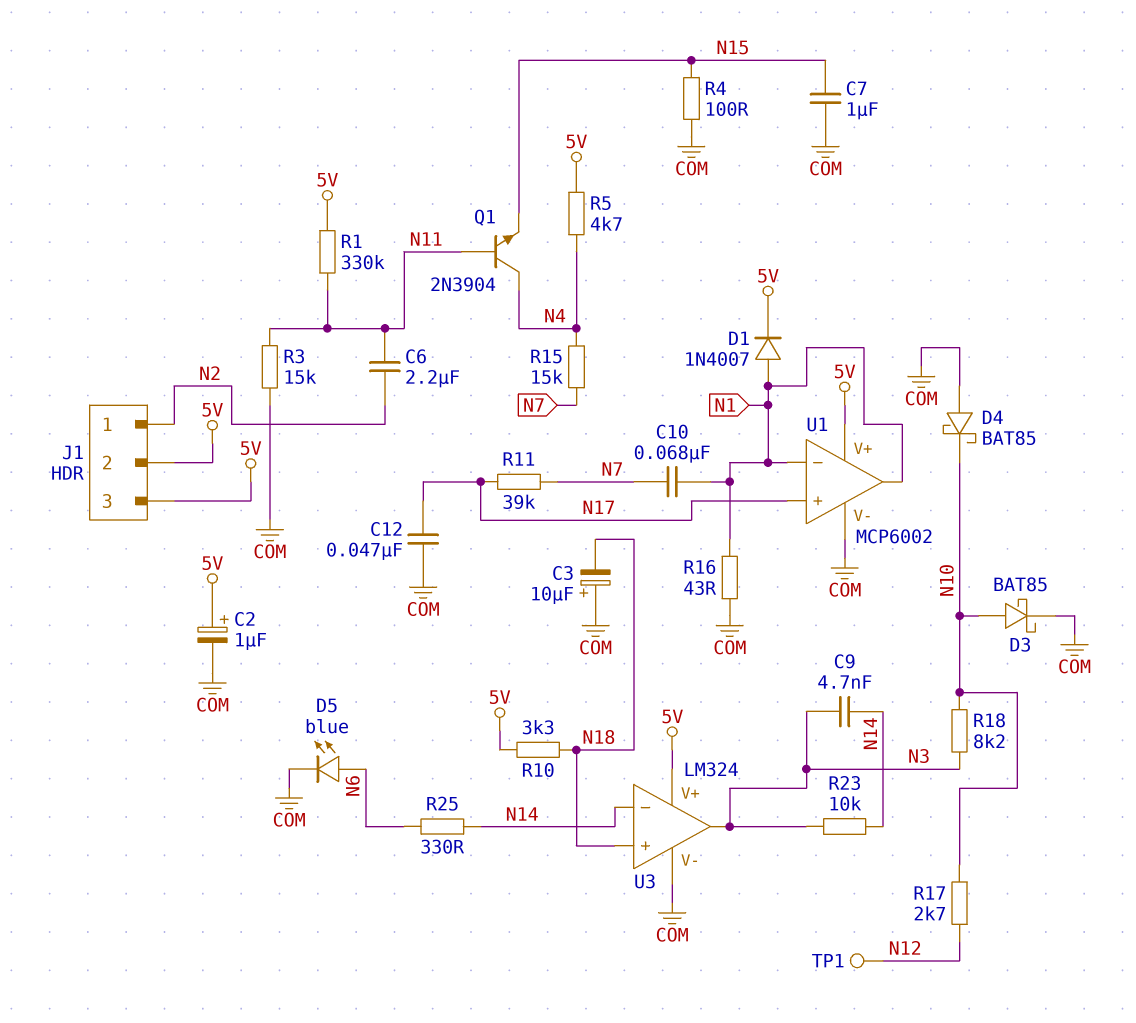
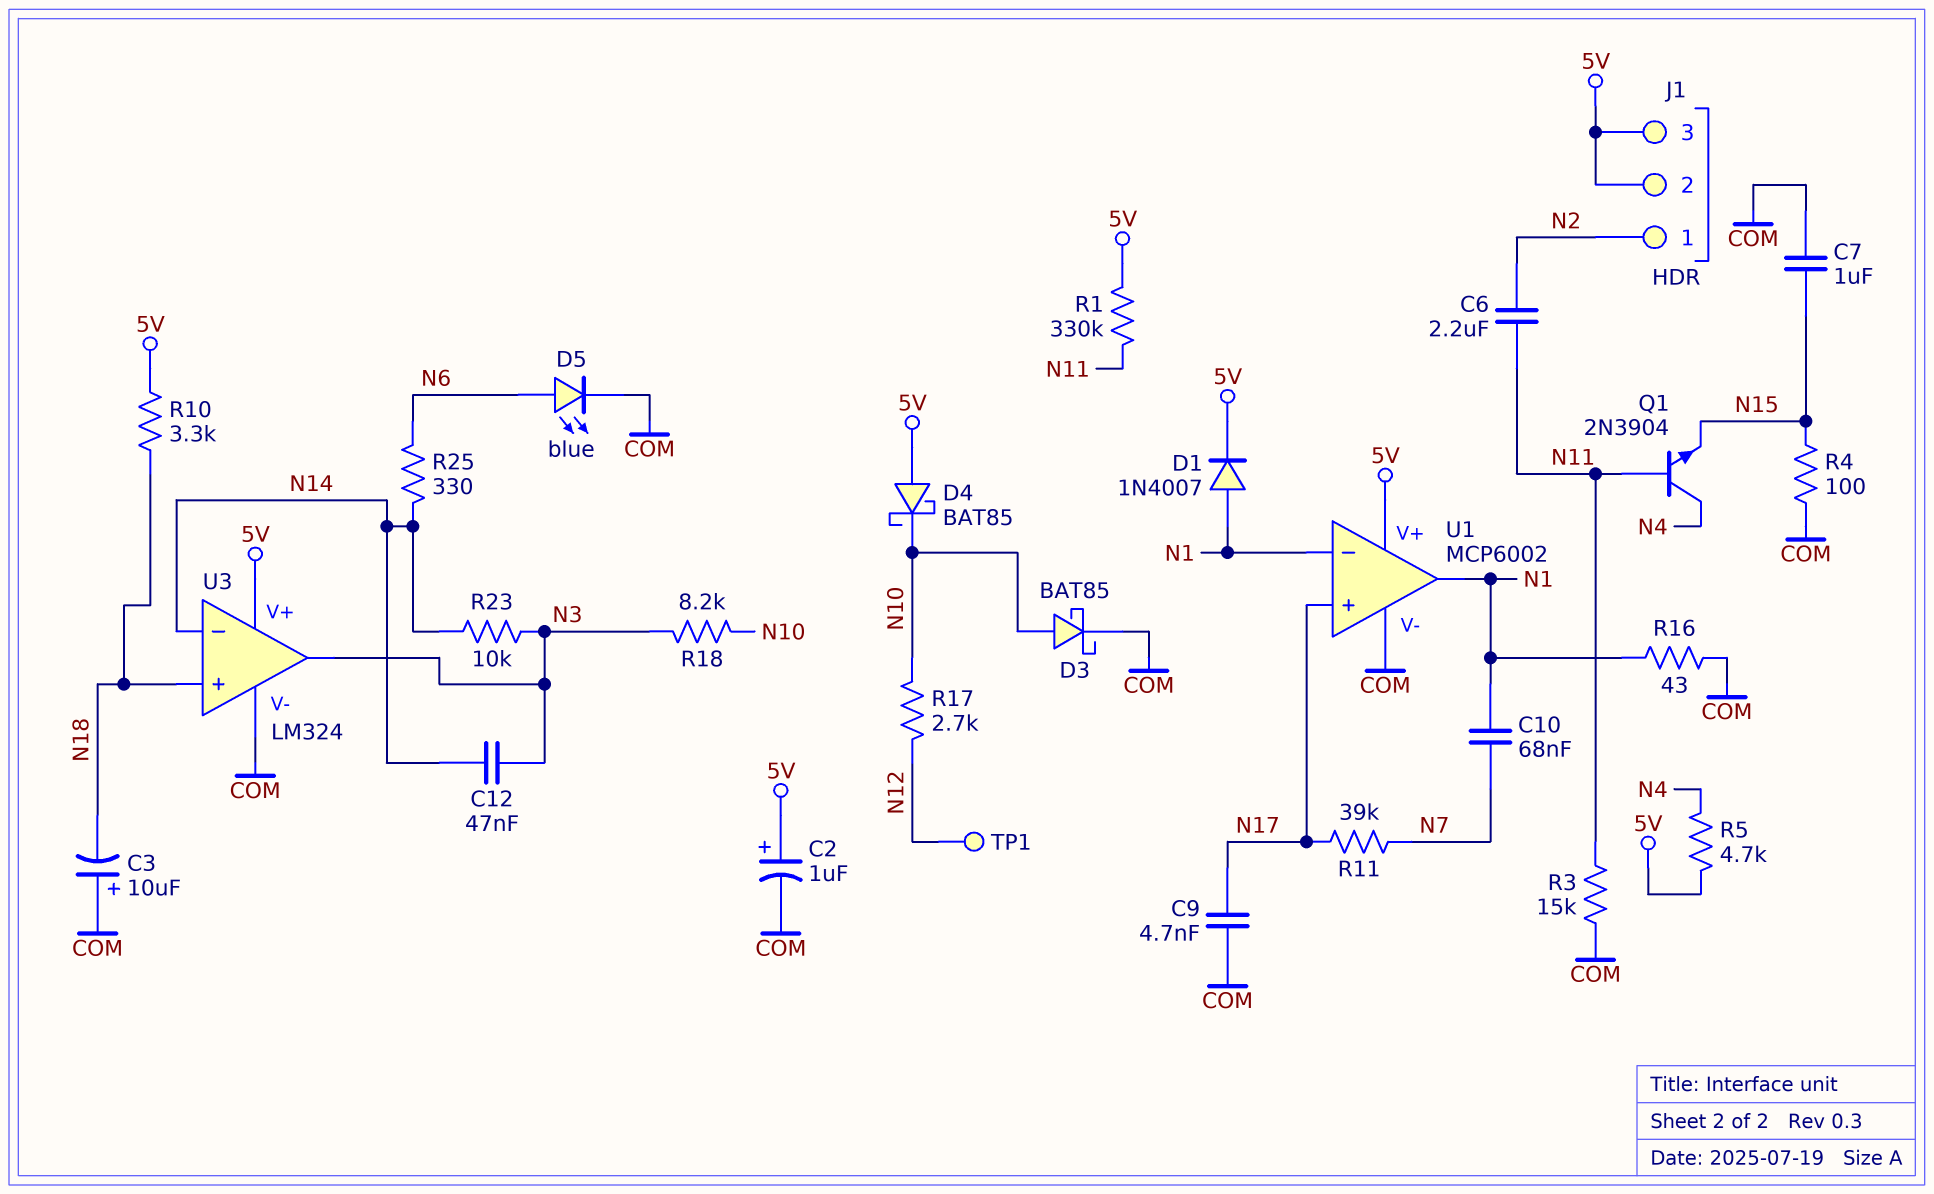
C9: 4.7nF (N3, N14) -> 4.7nF (COM, N17)
C12: 47nF (COM, N17) -> 47nF (N3, N14)
D4: schottky BAT85 (A COM, K N10) -> schottky BAT85 (A 5V, K N10)
R15: 15k (N4, N7) -> none

